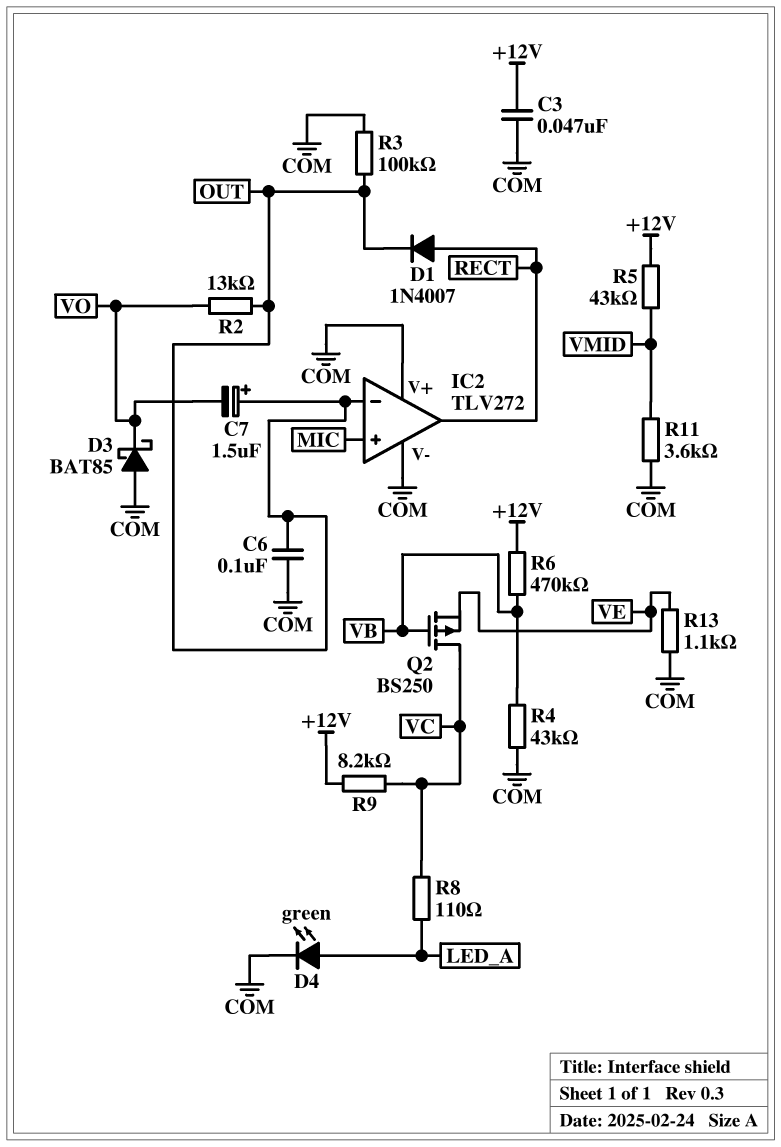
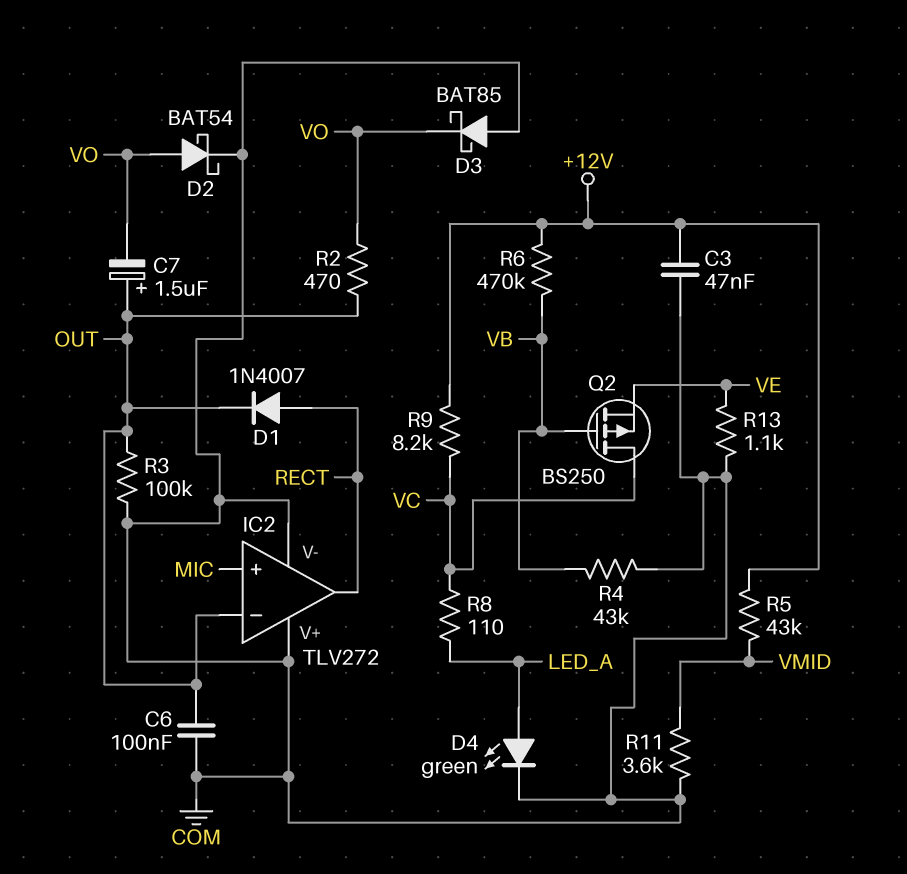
D2: none -> schottky BAT54 (A VO, K COM)
R2: 13k (OUT, VO) -> 470 (OUT, VO)

